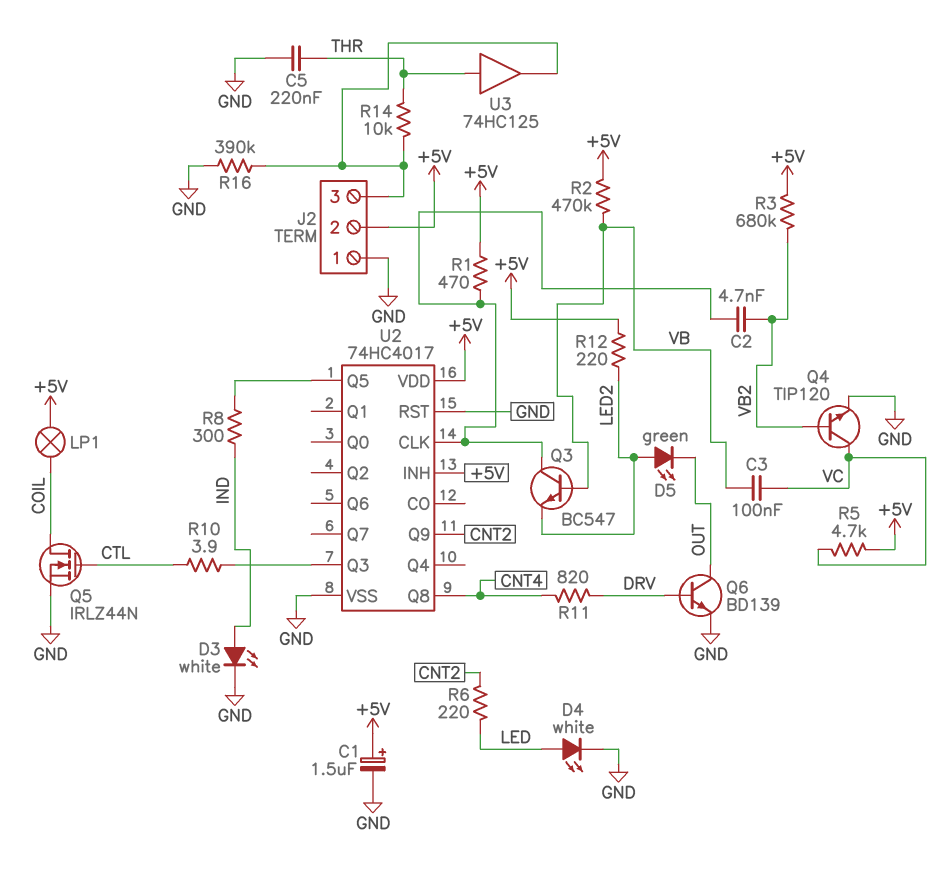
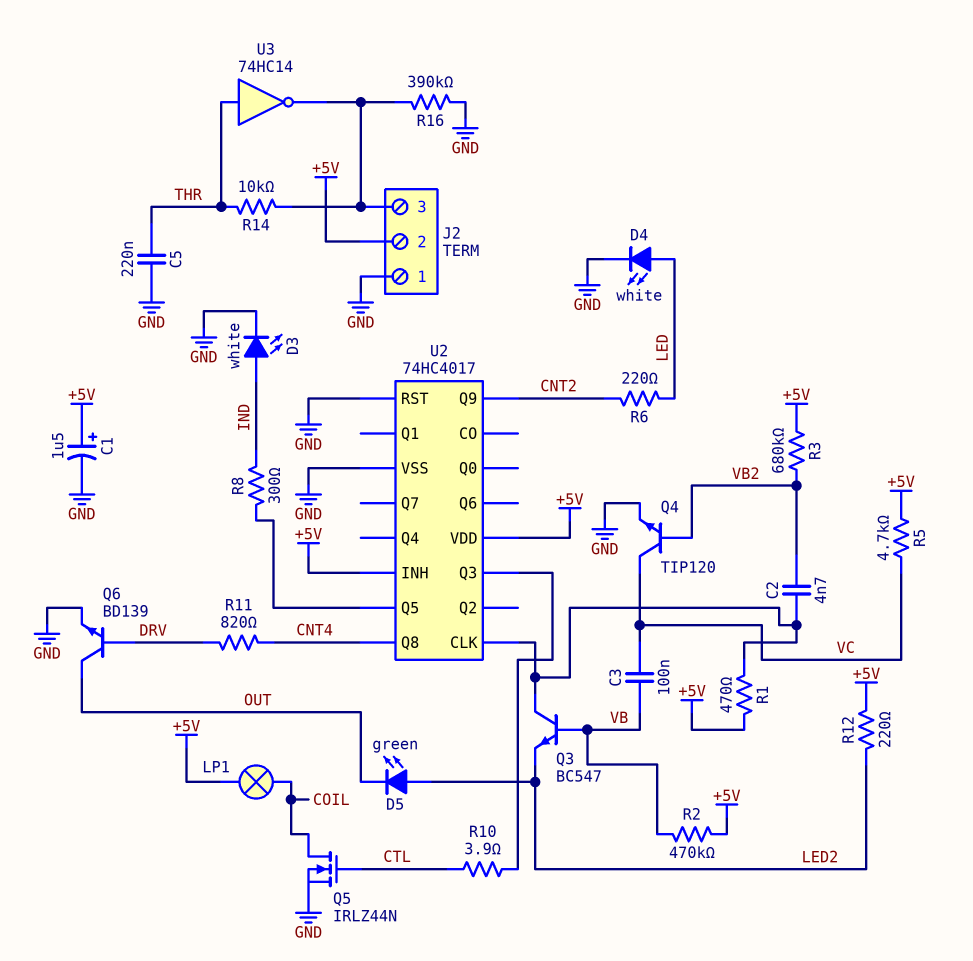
U3: buffer 74HC125 (in THR, out J2/3) -> NOT 74HC14 (in THR, out J2/3)

